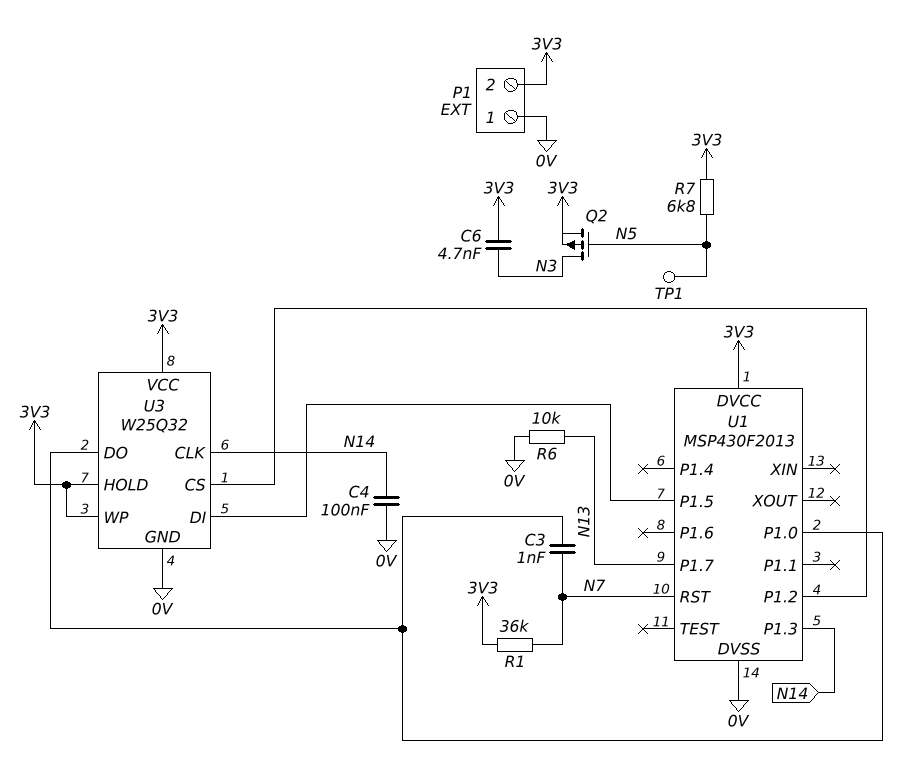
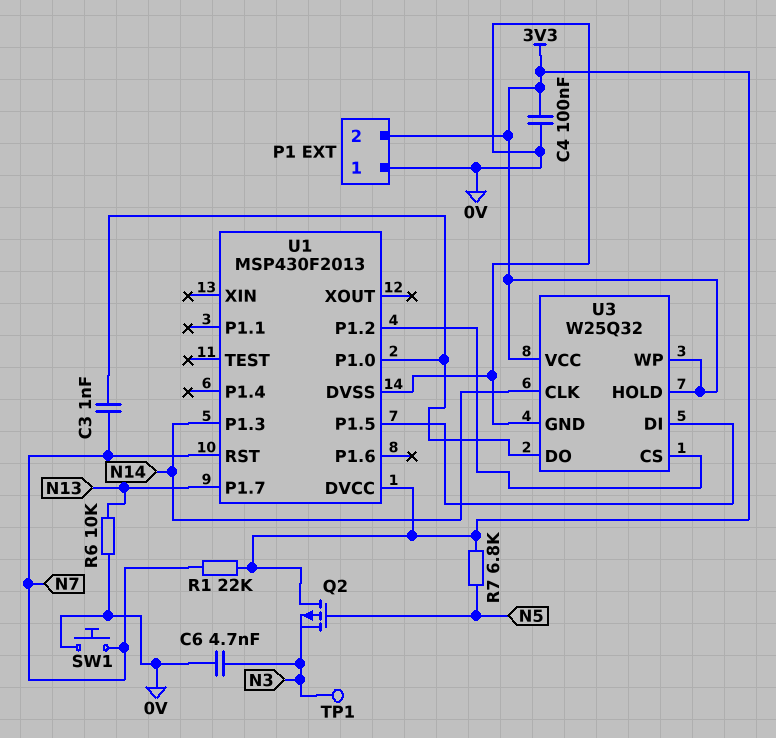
C4: 100nF (0V, N14) -> 100nF (0V, 3V3)
C6: 4.7nF (3V3, N3) -> 4.7nF (0V, N3)
Q2: PMOS (G N5, D N3, S 3V3) -> PMOS (G N5, D 3V3, S N3)
R1: 36k (3V3, N7) -> 22k (3V3, N7)
SW1: none -> button (0V, N7)
TP1: test point (N5) -> test point (N3)

